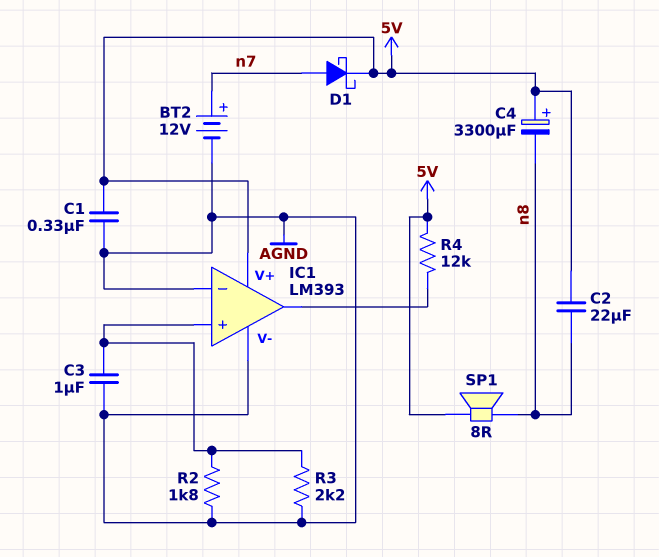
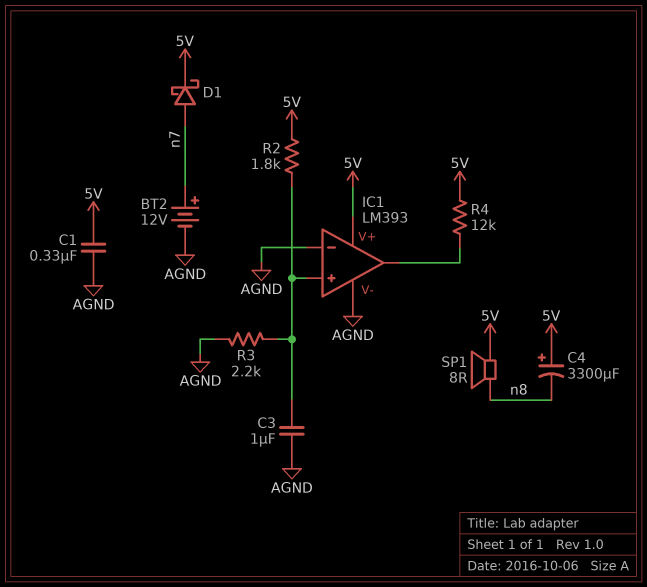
C2: 22uF (5V, n8) -> none
R2: 1.8k (AGND, IC1/in+) -> 1.8k (5V, IC1/in+)

